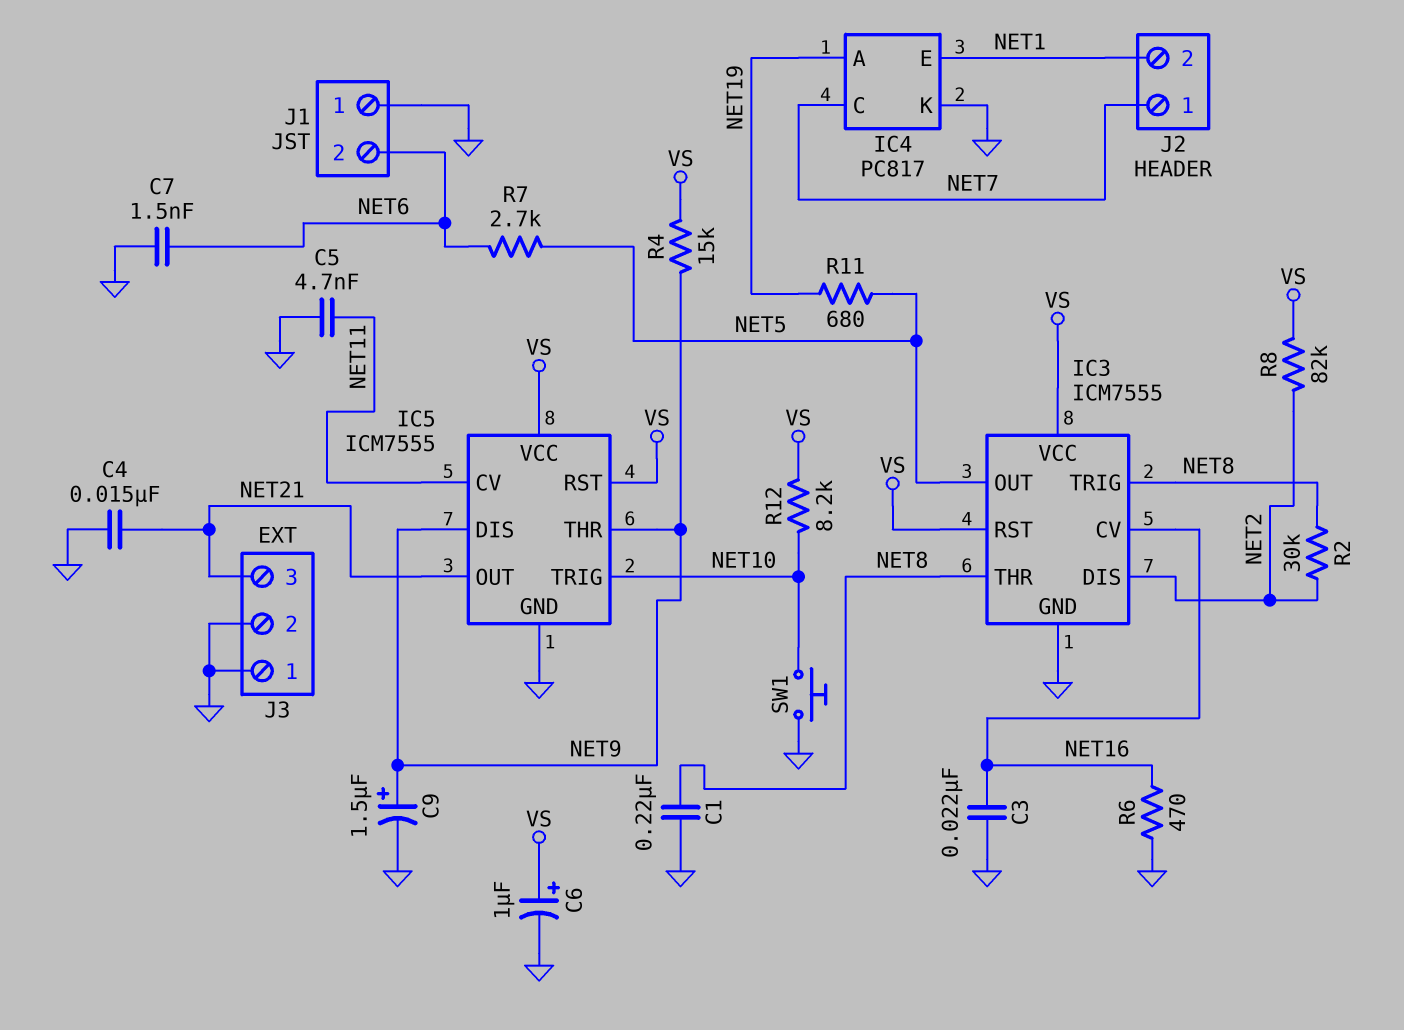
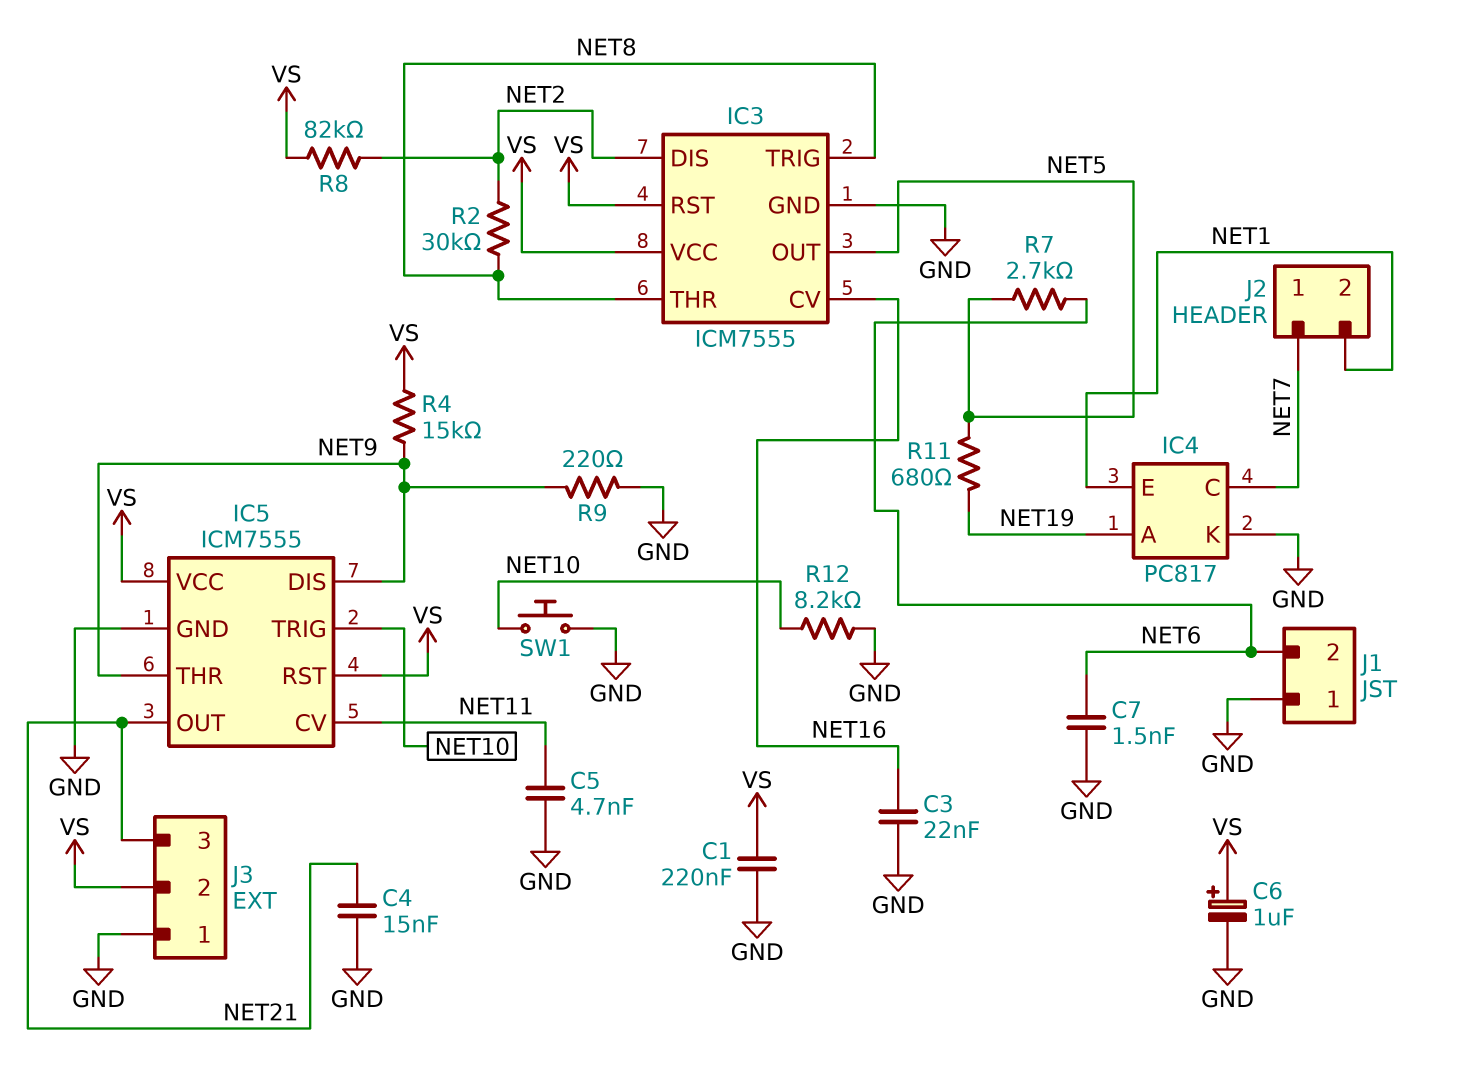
C1: 220nF (GND, NET8) -> 220nF (GND, VS)
C9: 1.5uF (plus NET9, minus GND) -> none
J3 pin 2: GND -> VS
R6: 470 (GND, NET16) -> none
R9: none -> 220 (GND, NET9)
R12: 8.2k (NET10, VS) -> 8.2k (GND, NET10)

